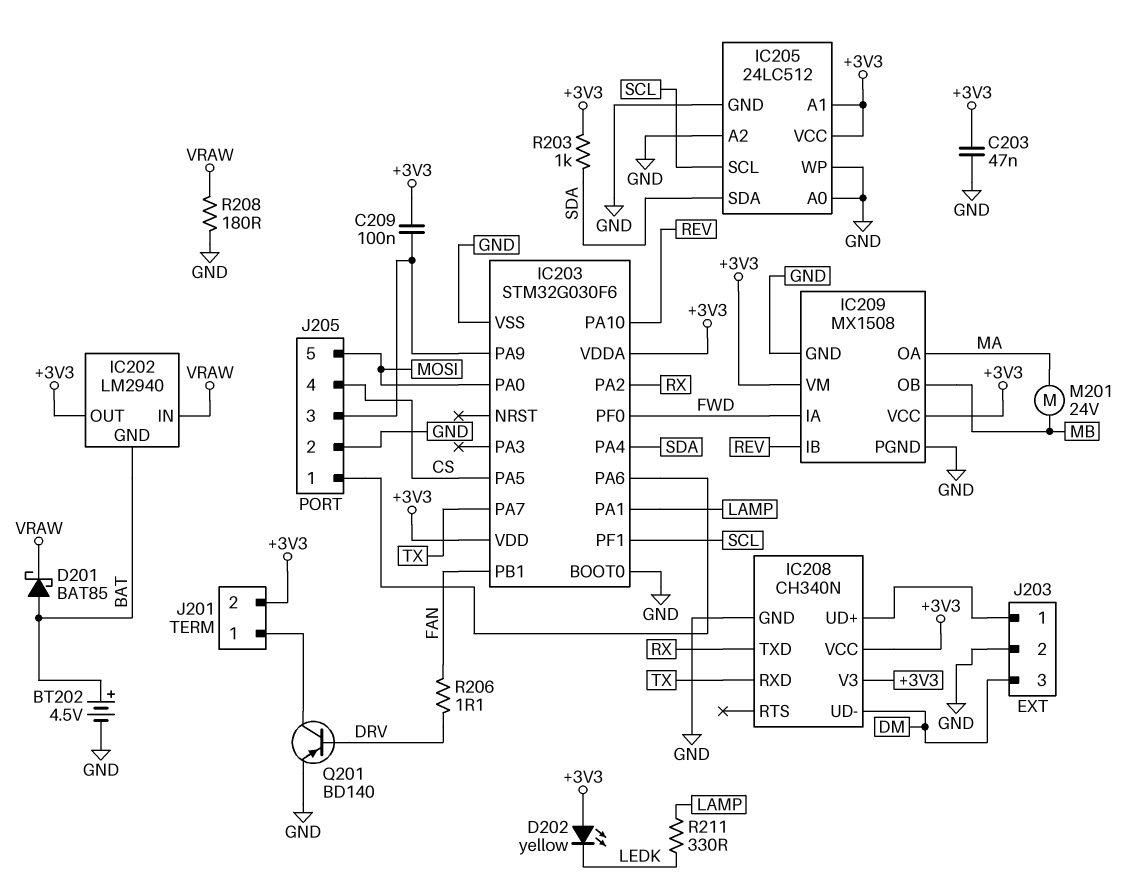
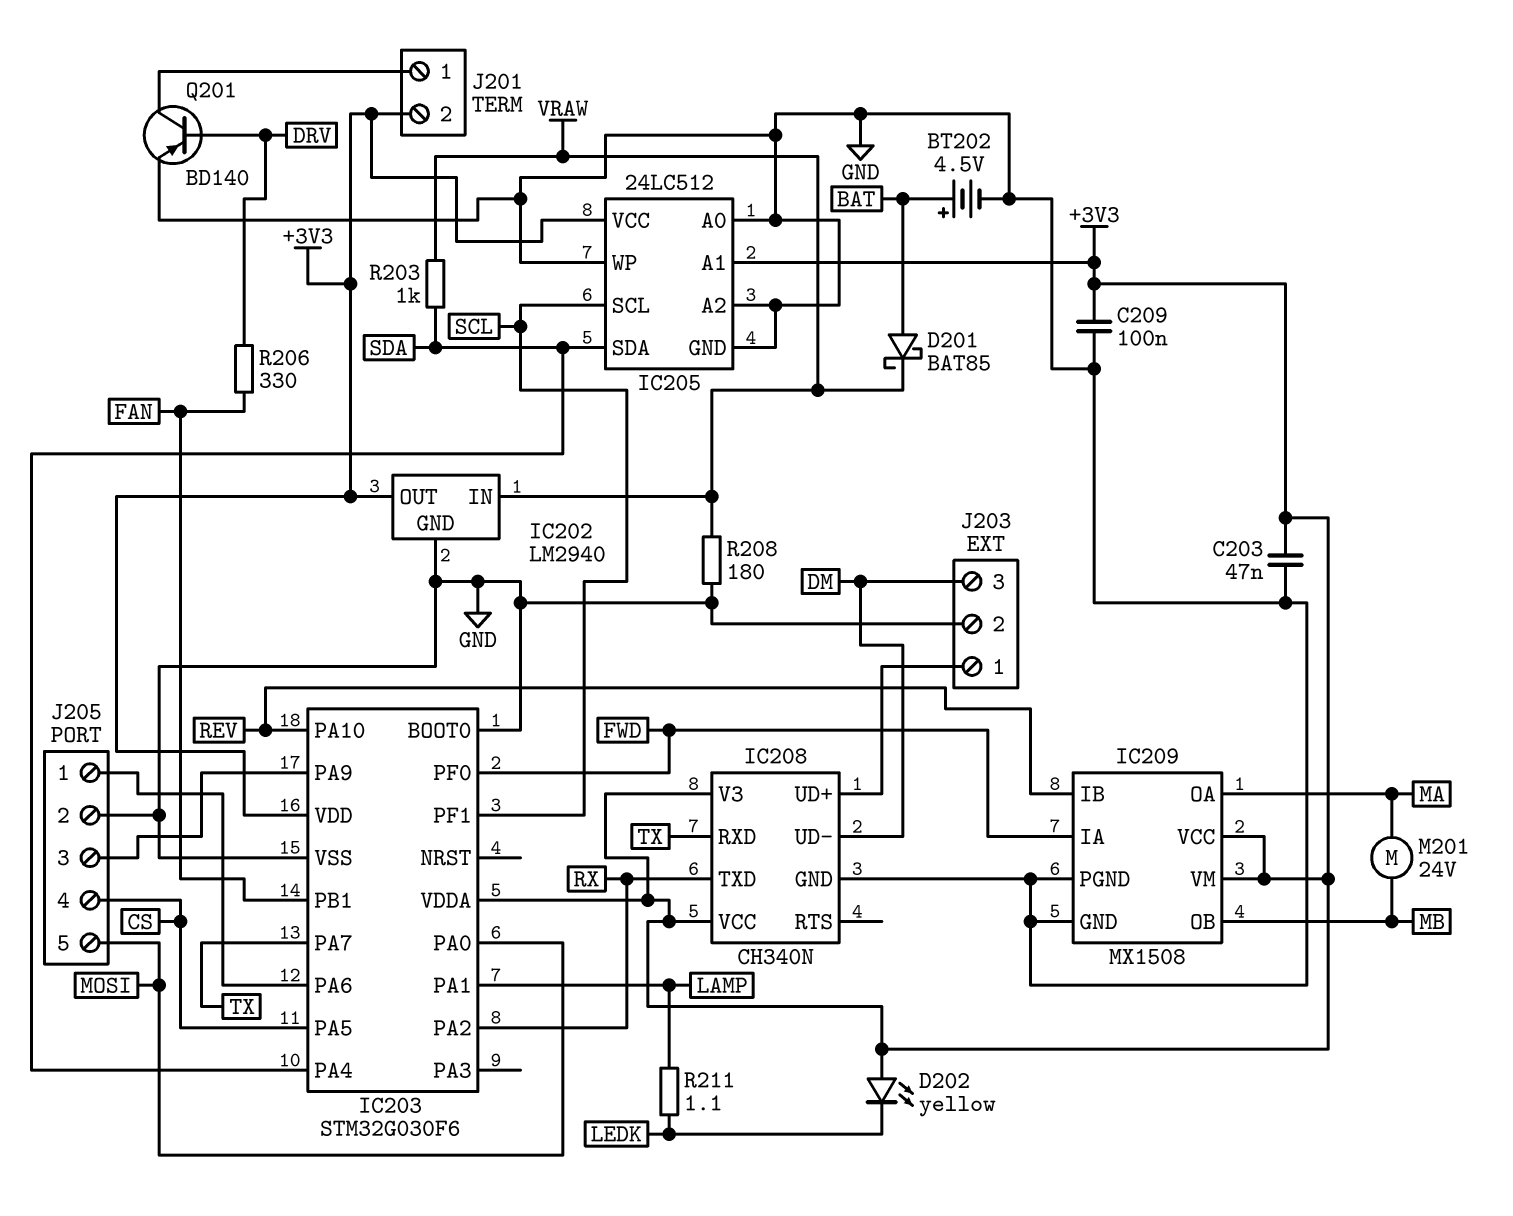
C209: 100nF (+3V3, IC203/PA9) -> 100nF (+3V3, GND)
IC202 pin GND: BAT -> GND
R203: 1k (+3V3, SDA) -> 1k (SDA, VRAW)
R206: 1.1 (DRV, FAN) -> 330 (DRV, FAN)
R211: 330 (LAMP, LEDK) -> 1.1 (LAMP, LEDK)

